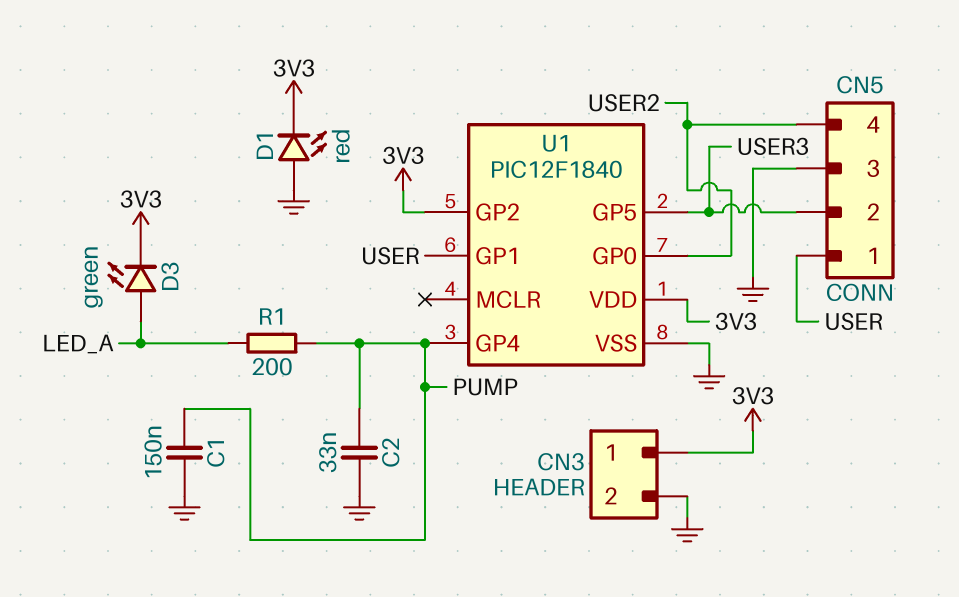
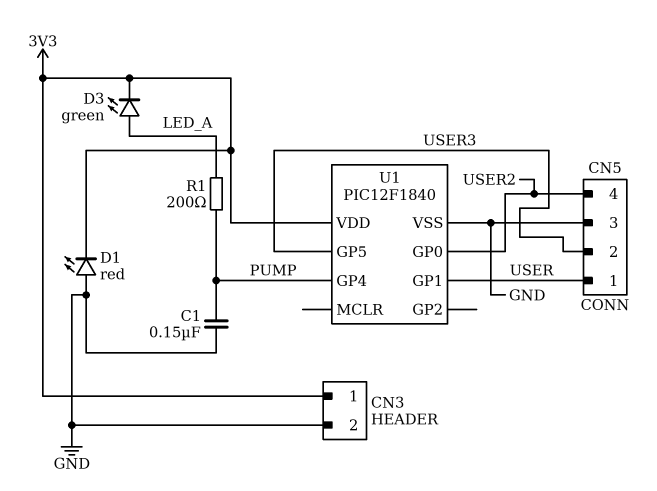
C2: 33nF (GND, PUMP) -> none
U1 pin GP2: 3V3 -> none

